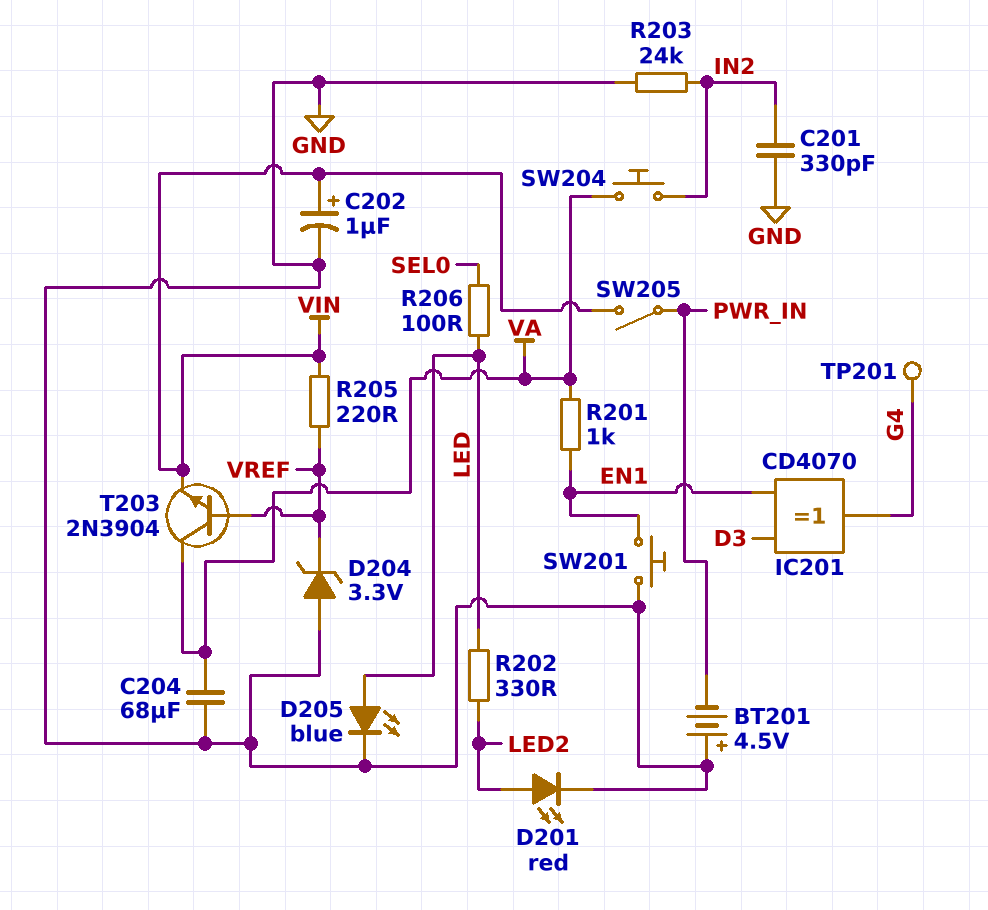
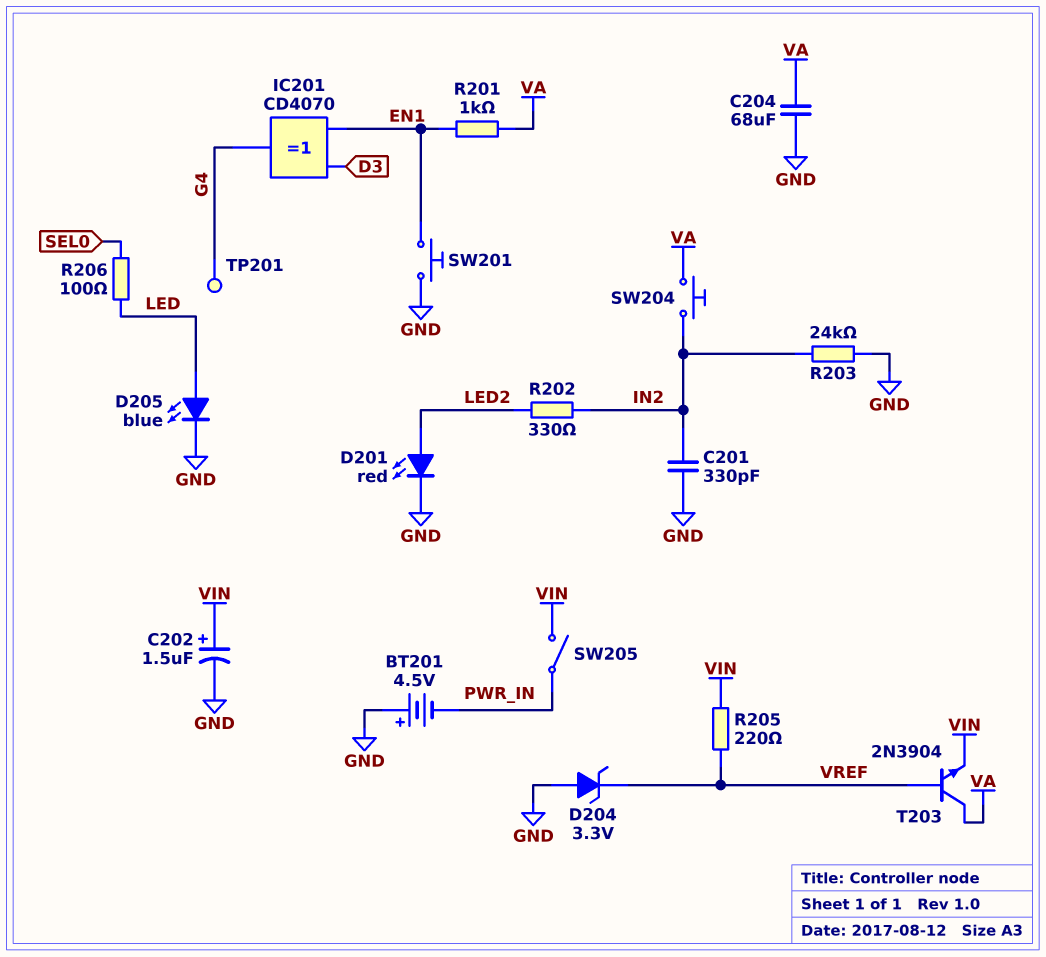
C202: 1uF (plus VIN, minus GND) -> 1.5uF (plus VIN, minus GND)
R202: 330 (LED, LED2) -> 330 (IN2, LED2)

